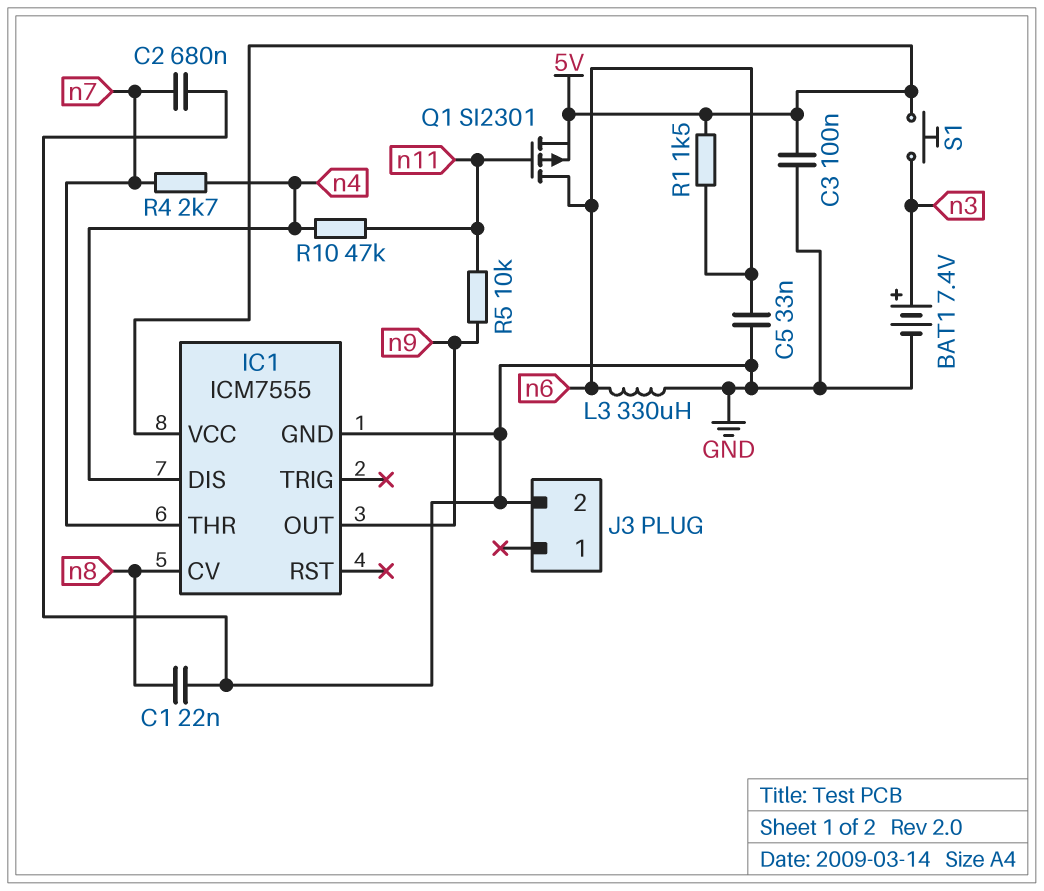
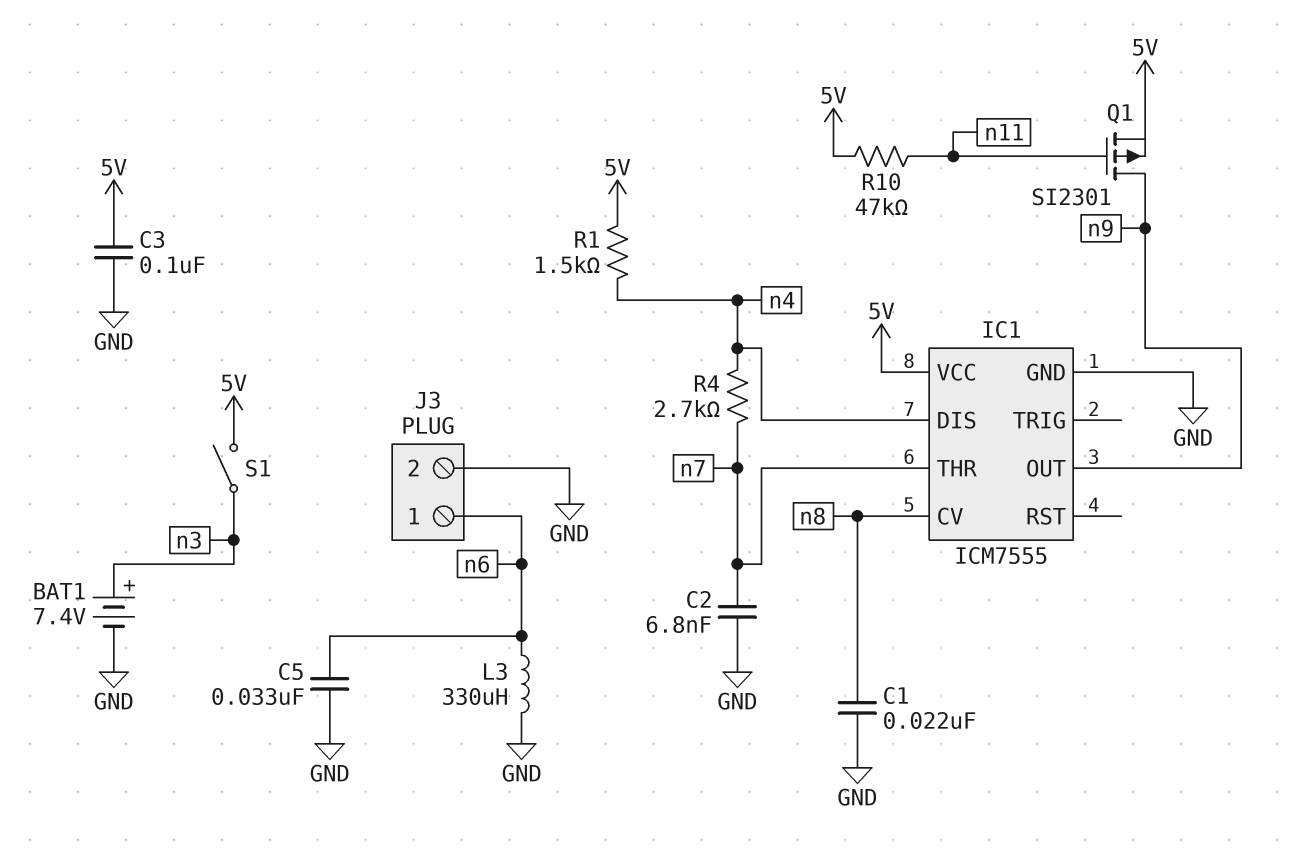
C2: 680nF (GND, n7) -> 6.8nF (GND, n7)
J3 pin 1: none -> n6
Q1: PMOS SI2301 (G n11, D n6, S 5V) -> PMOS SI2301 (G n11, D n9, S 5V)
R1: 1.5k (5V, n6) -> 1.5k (5V, n4)
R5: 10k (n9, n11) -> none
R10: 47k (n4, n11) -> 47k (5V, n11)
S1: button (5V, n3) -> switch (5V, n3)

